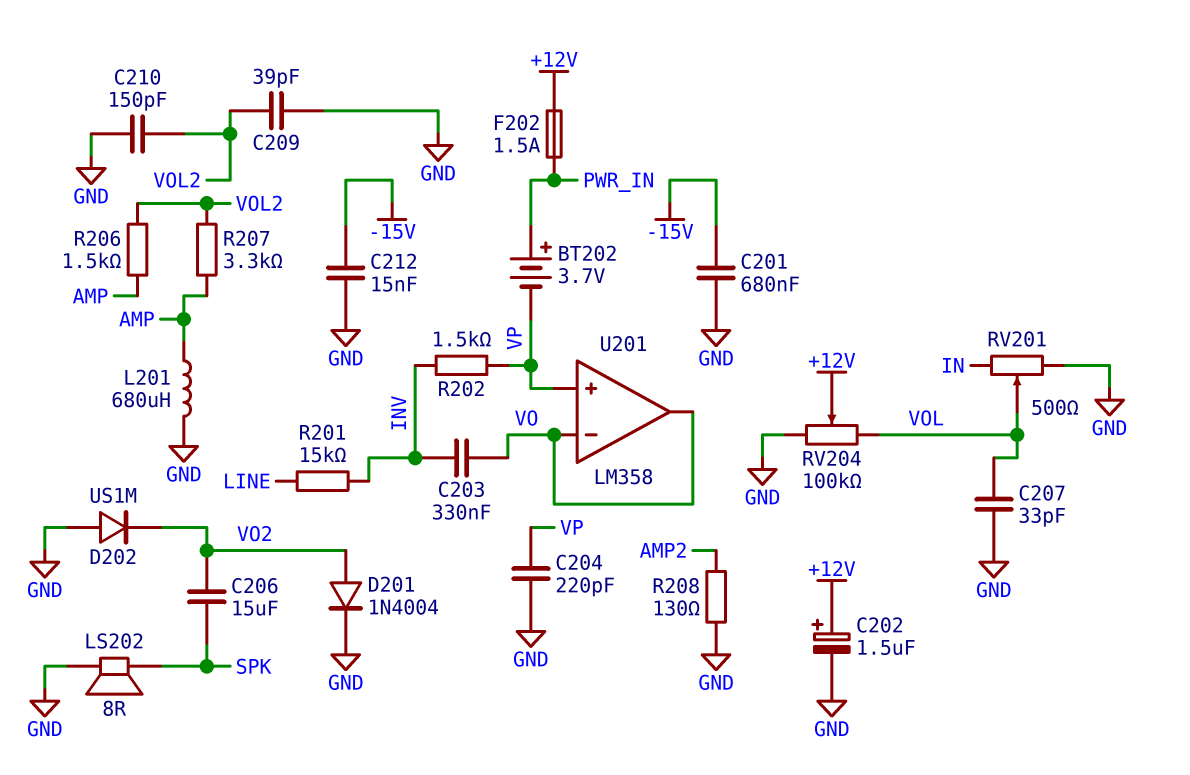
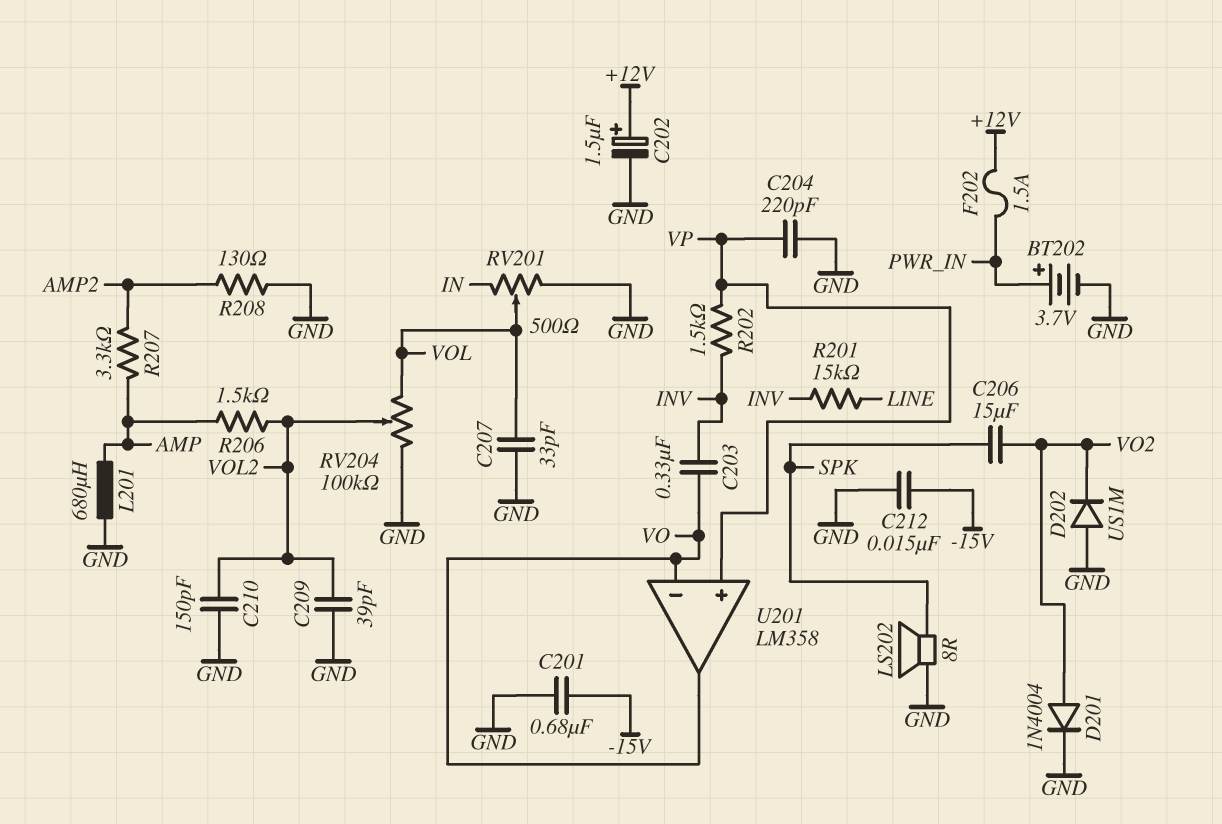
BT202: 3.7V (plus PWR_IN, minus VP) -> 3.7V (plus PWR_IN, minus GND)
R207: 3.3k (AMP, VOL2) -> 3.3k (AMP, AMP2)
RV204: 100k (GND, VOL, wiper +12V) -> 100k (GND, VOL, wiper VOL2)

